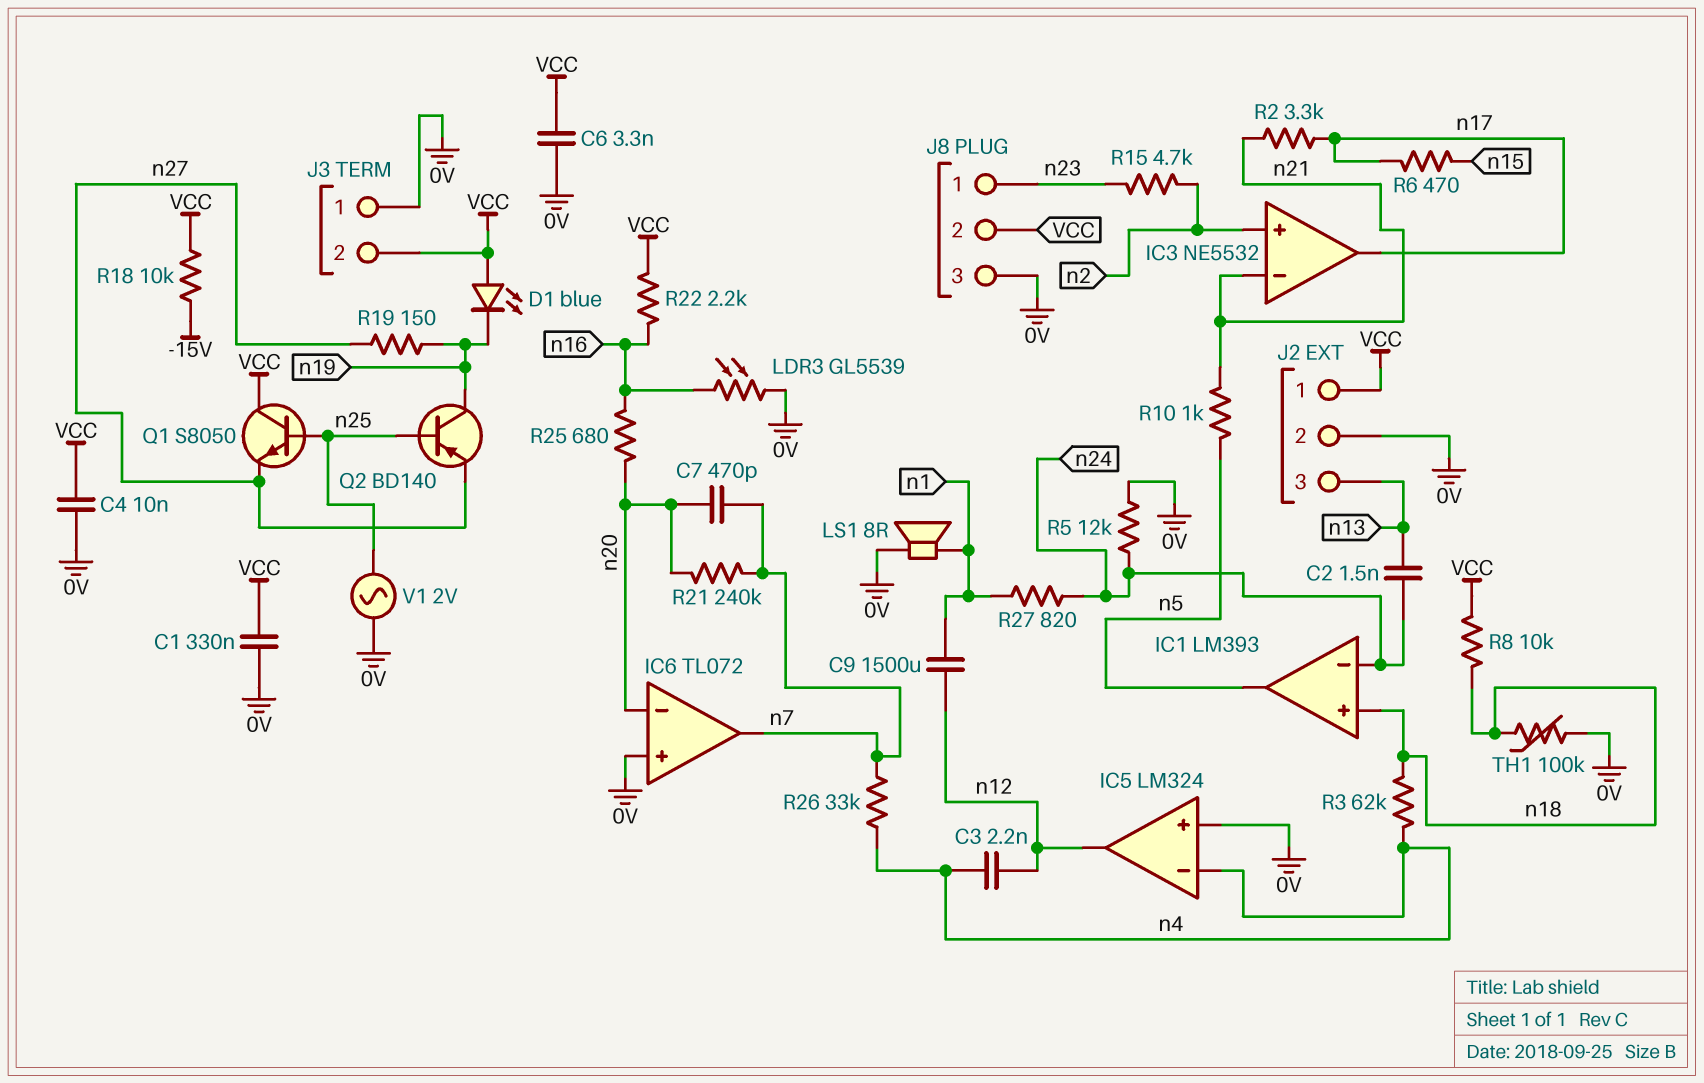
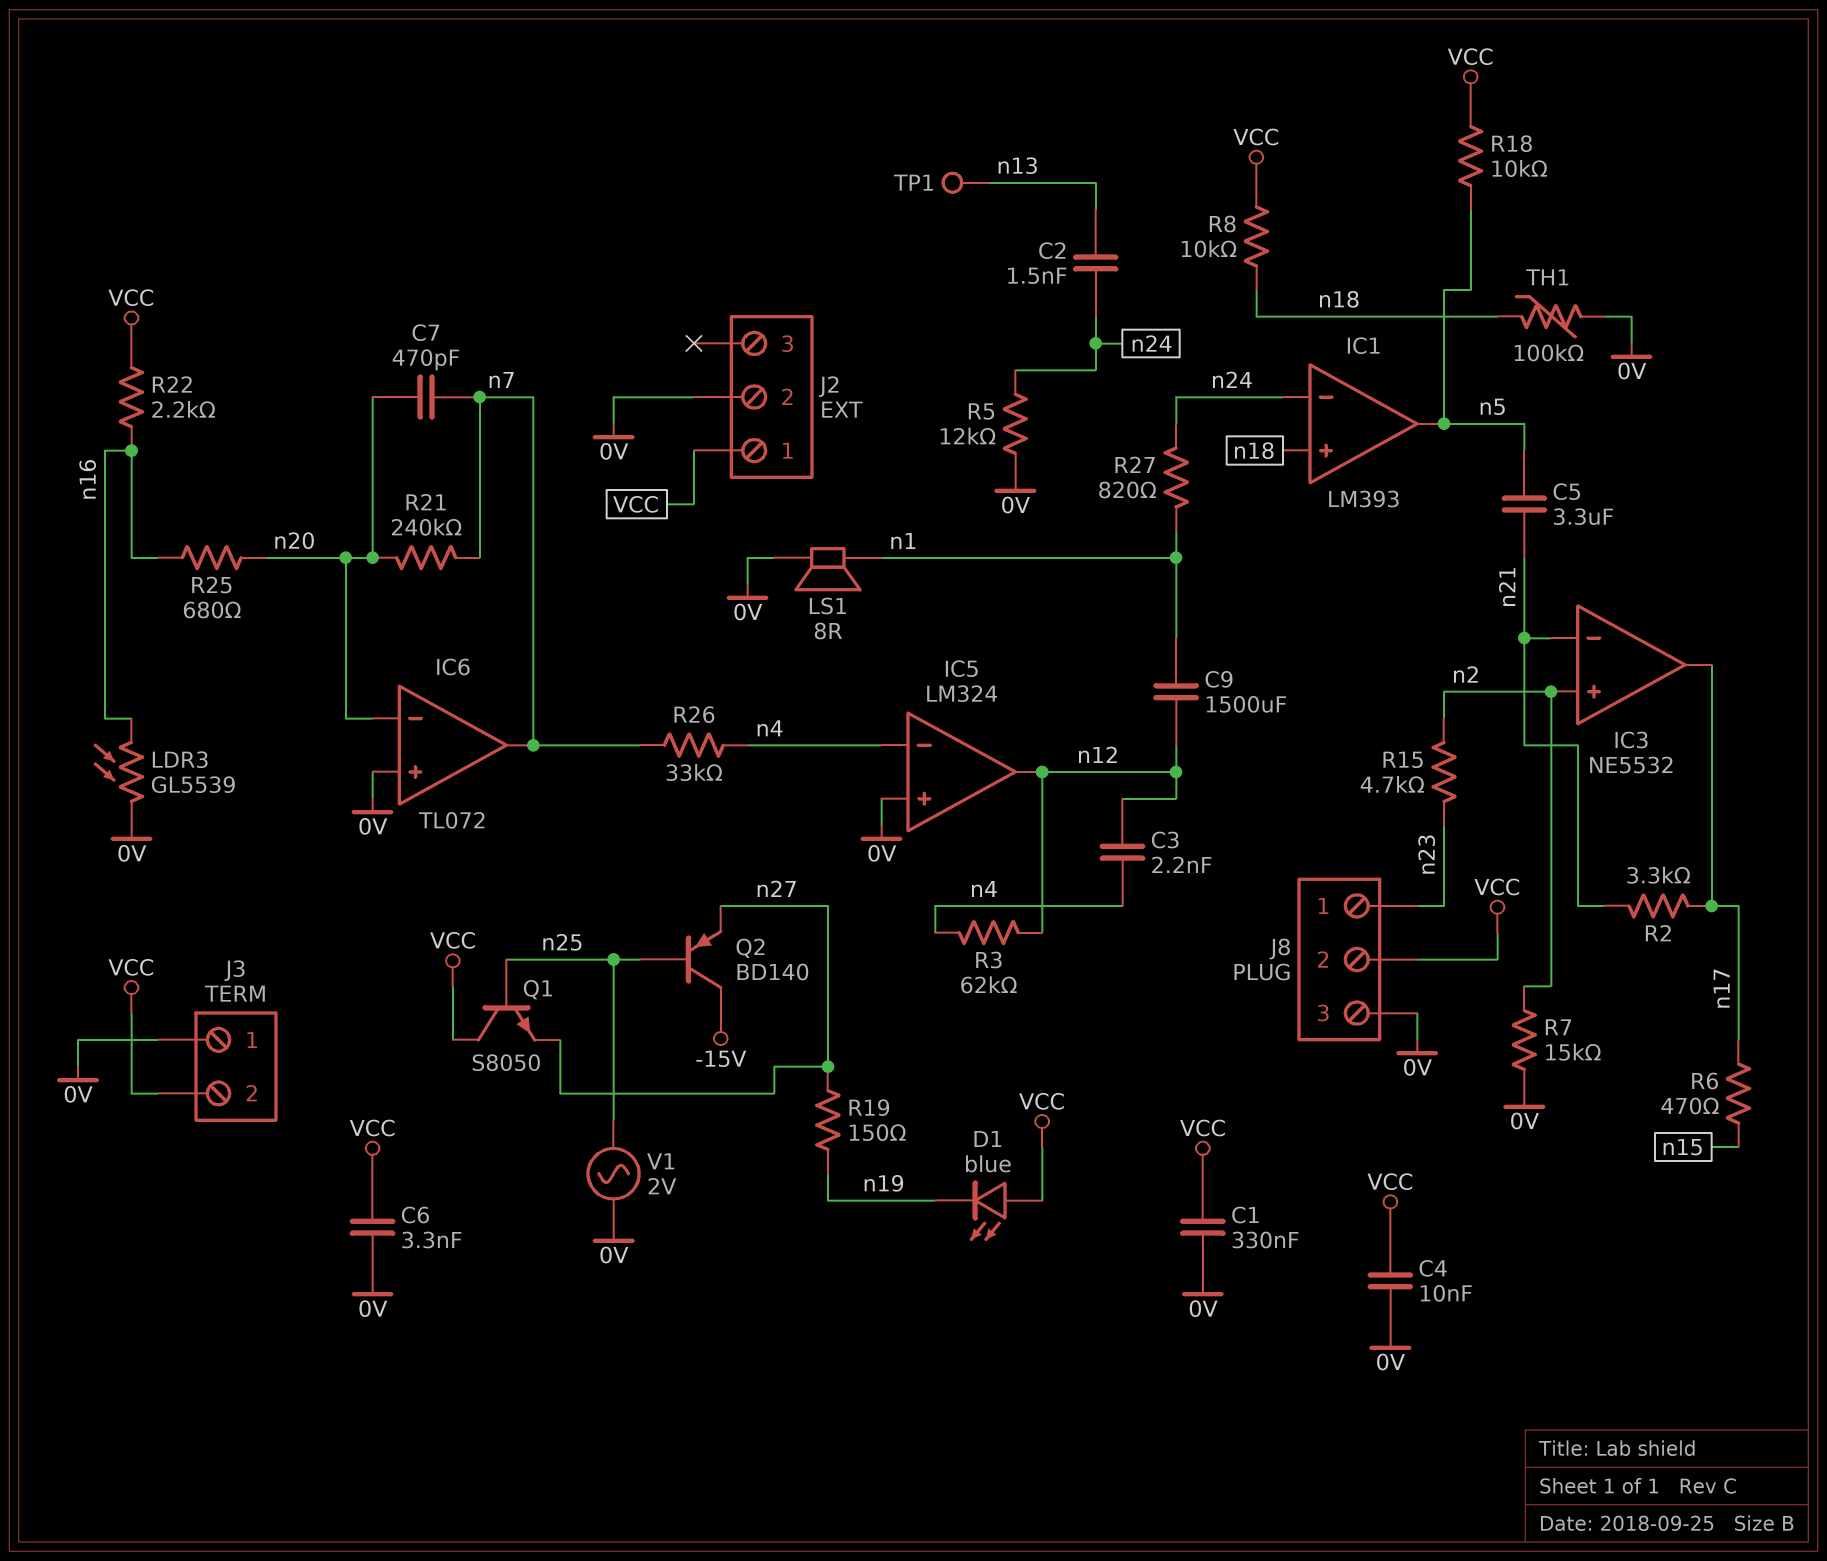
C5: none -> 3.3uF (n5, n21)
J2 pin 3: n13 -> none
Q2: PNP BD140 (B n25, C n19, E n27) -> PNP BD140 (B n25, C -15V, E n27)
R3: 62k (n4, n18) -> 62k (n4, n12)
R7: none -> 15k (0V, n2)
R10: 1k (n5, n21) -> none
R18: 10k (-15V, VCC) -> 10k (VCC, n5)
TP1: none -> test point (n13)

